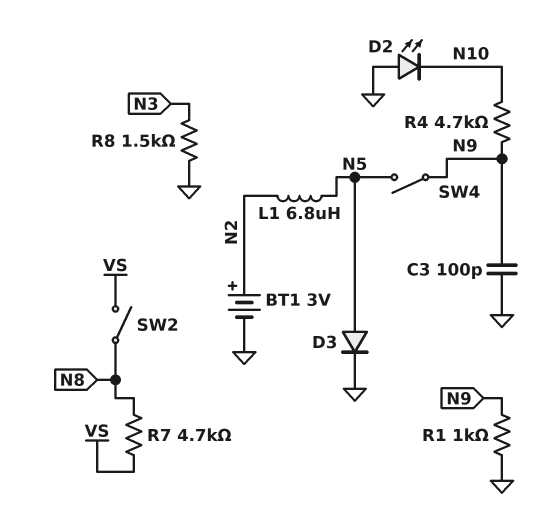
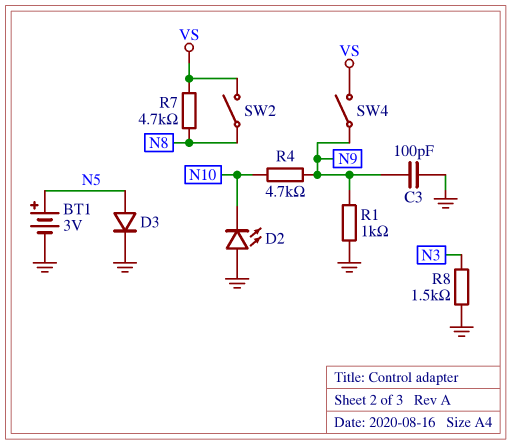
BT1: 3V (plus N2, minus GND) -> 3V (plus N5, minus GND)
L1: 6.8uH (N2, N5) -> none
SW4: switch (N5, N9) -> switch (N9, VS)

